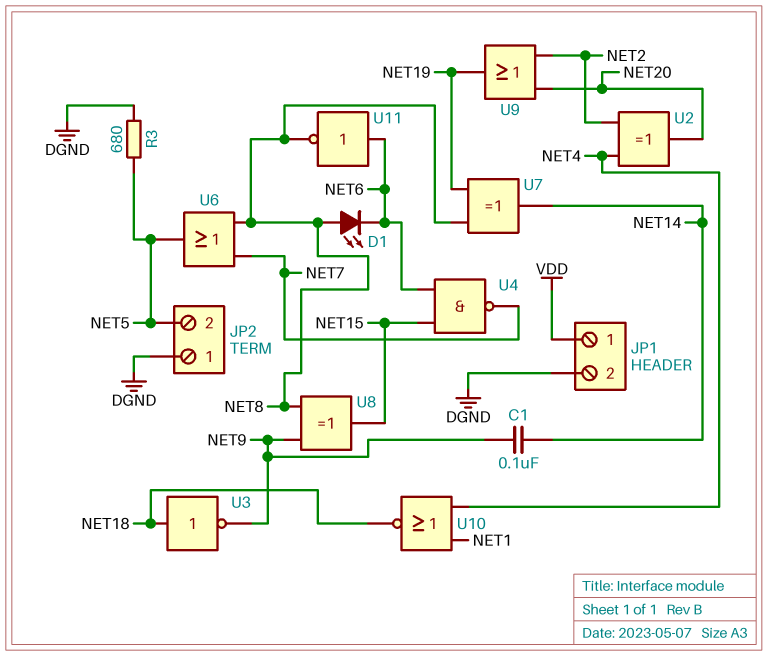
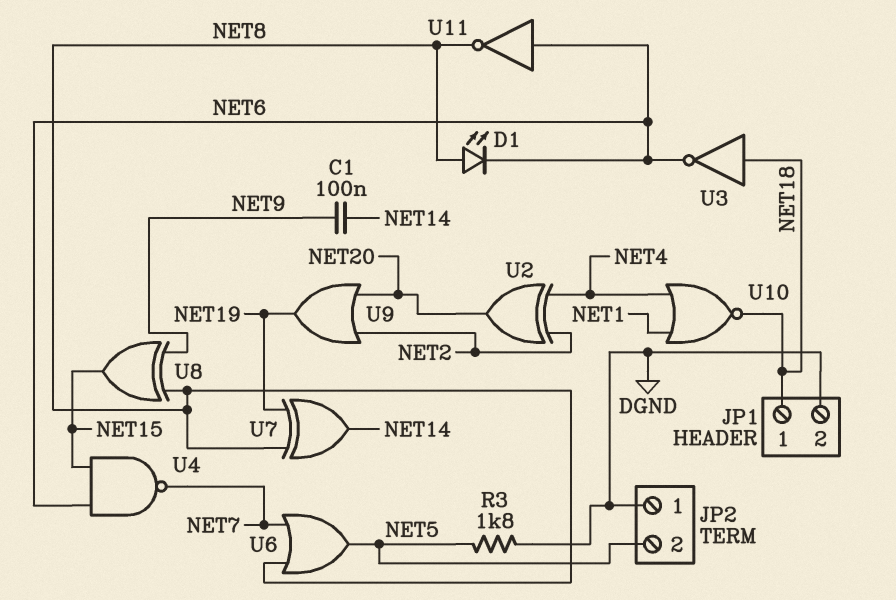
JP1 pin 1: VDD -> NET18
R3: 680 (DGND, NET5) -> 1.8k (DGND, NET5)
U3: NOT (in NET18, out NET9) -> NOT (in NET18, out NET6)

